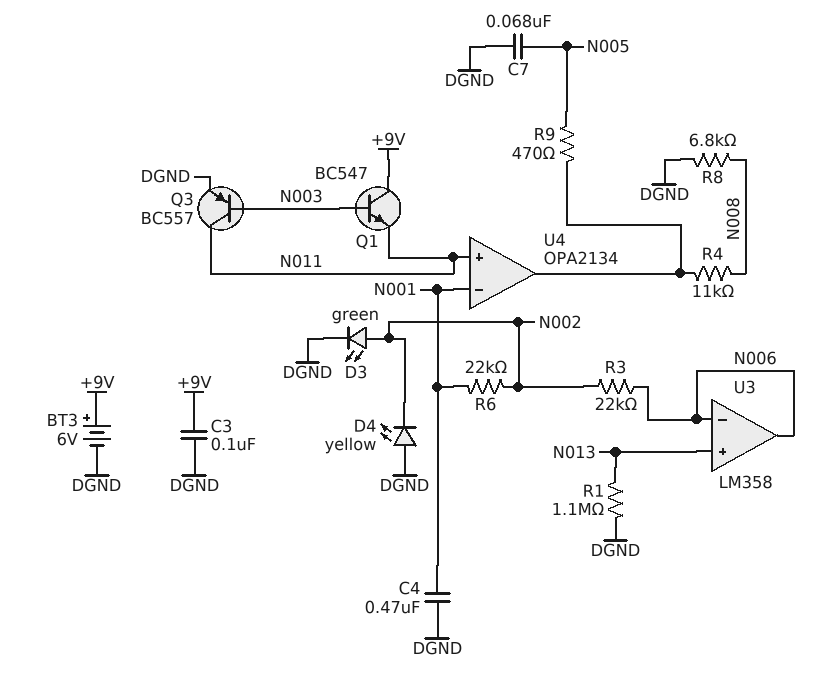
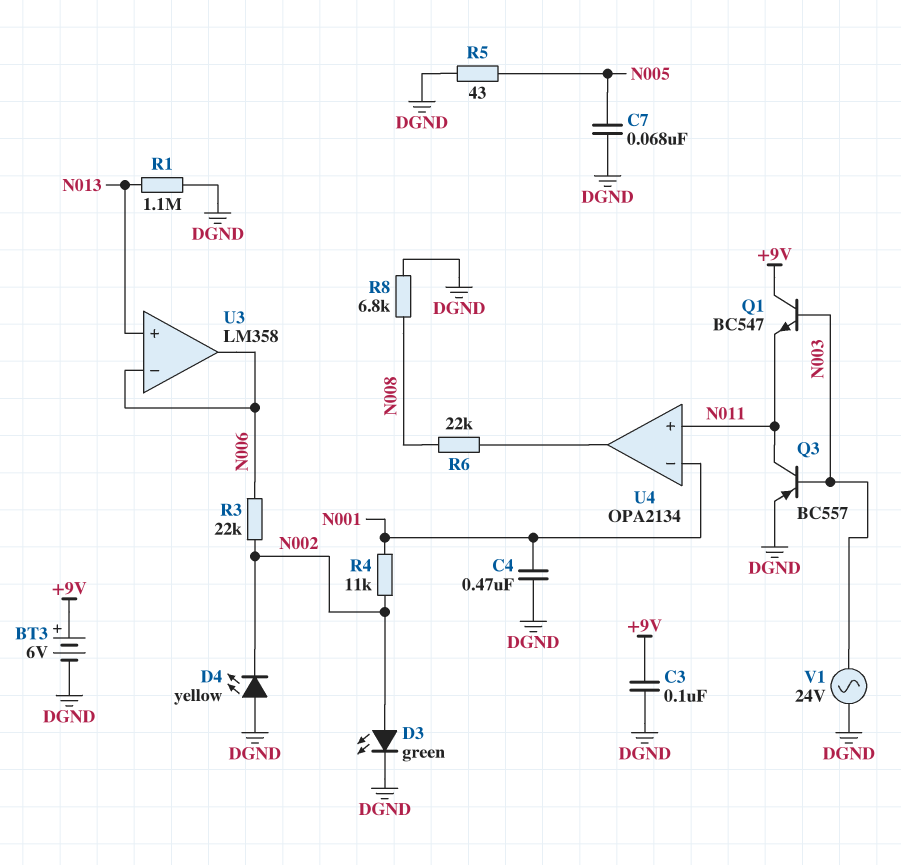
R4: 11k (N008, U4/out) -> 11k (N001, N002)
R5: none -> 43 (DGND, N005)
R6: 22k (N001, N002) -> 22k (N008, U4/out)
R9: 470 (N005, U4/out) -> none
V1: none -> AC 24V (DGND, N003)

